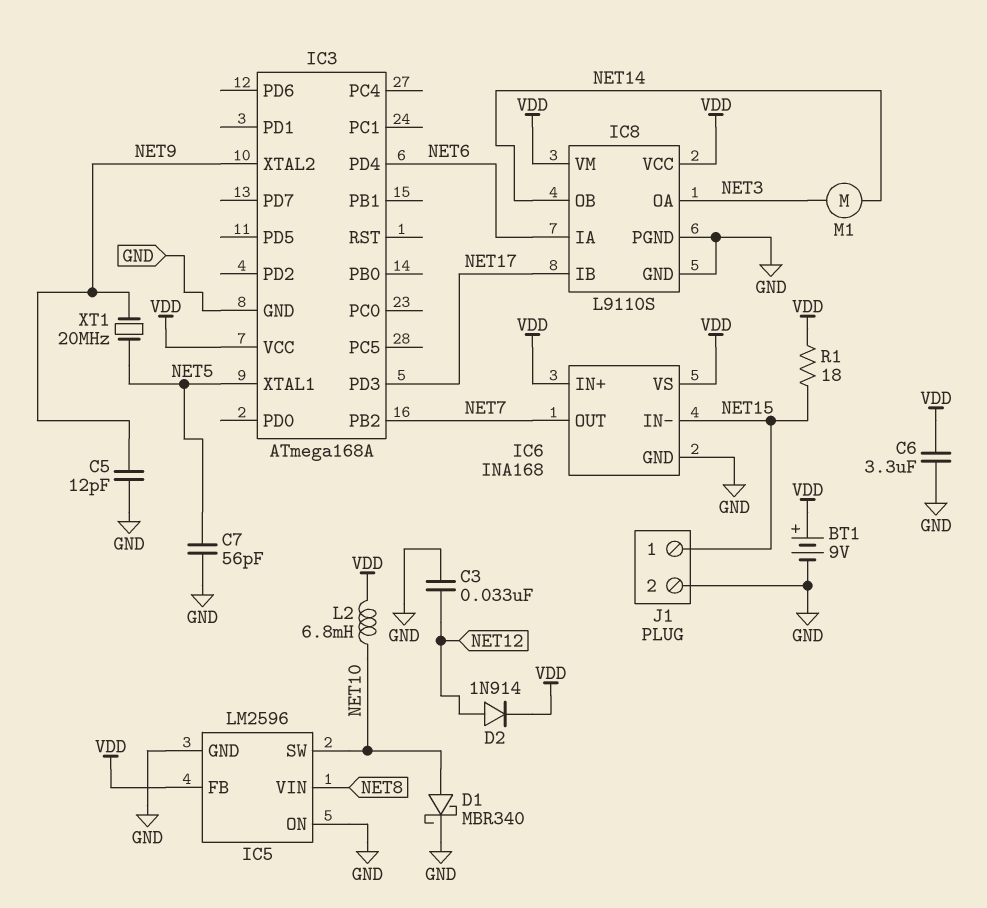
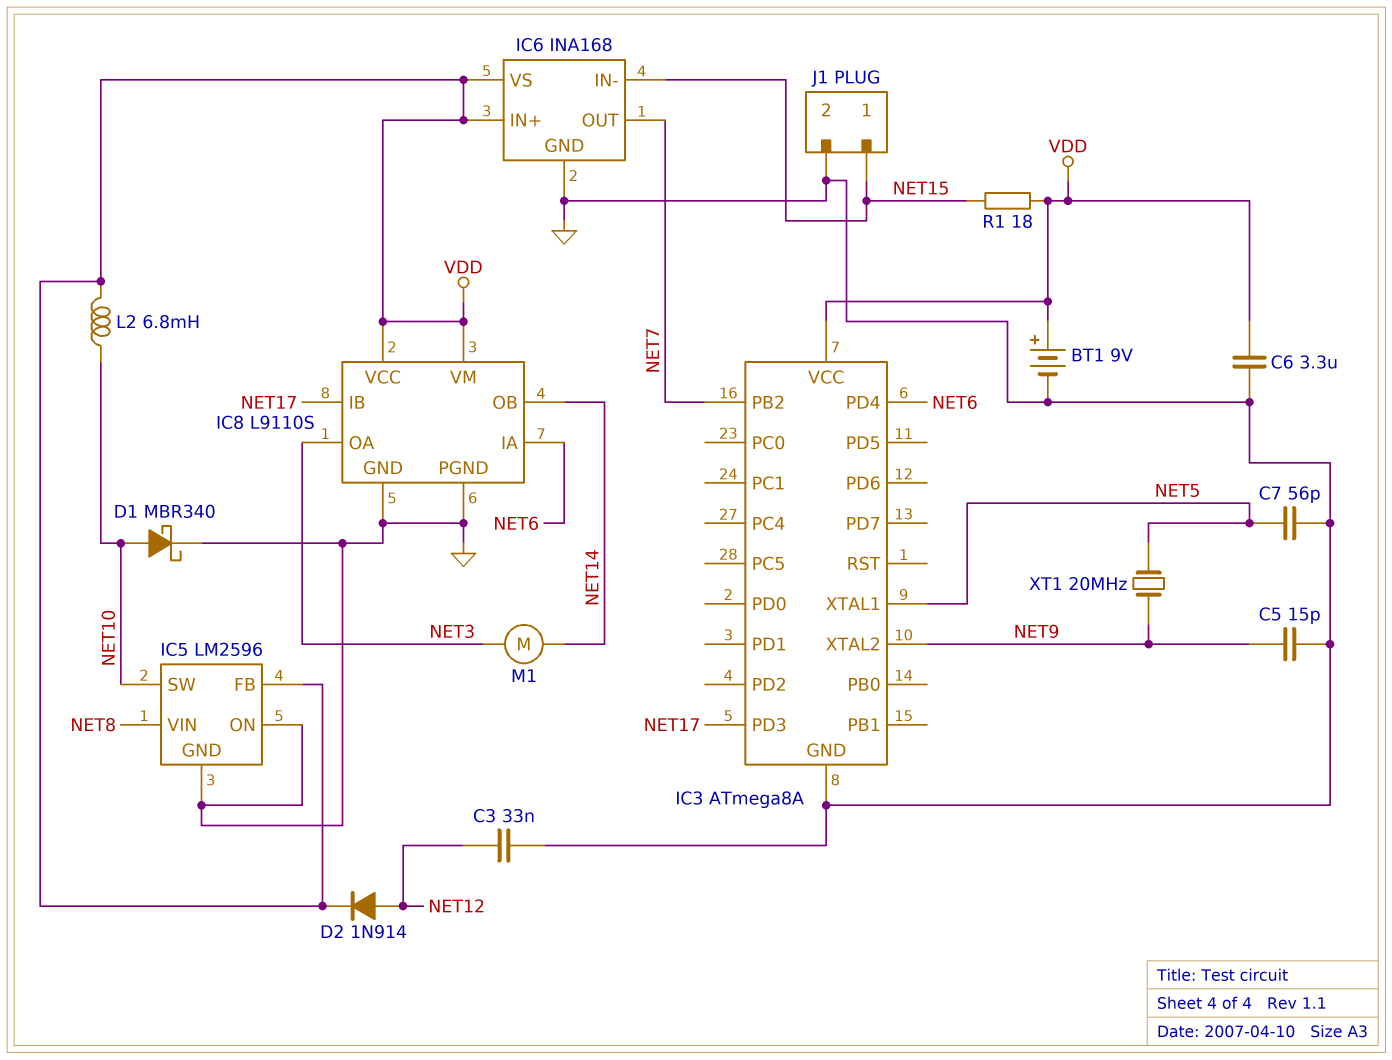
C5: 12pF (GND, NET9) -> 15pF (GND, NET9)
IC3: ATmega168A -> ATmega8A

